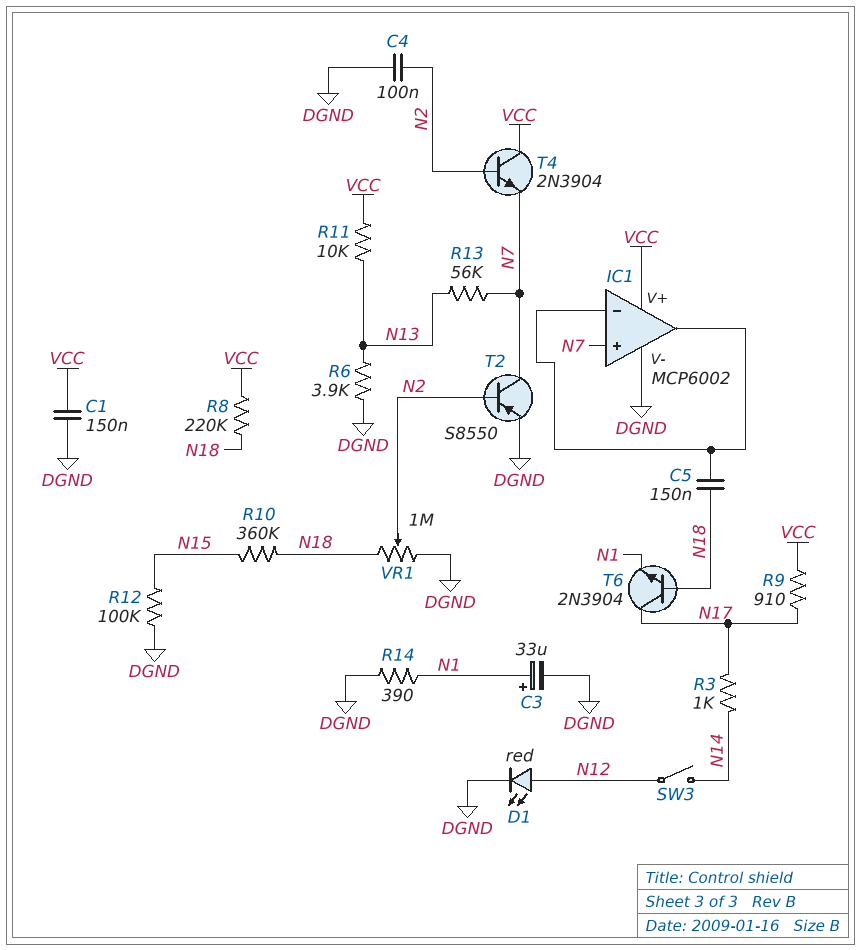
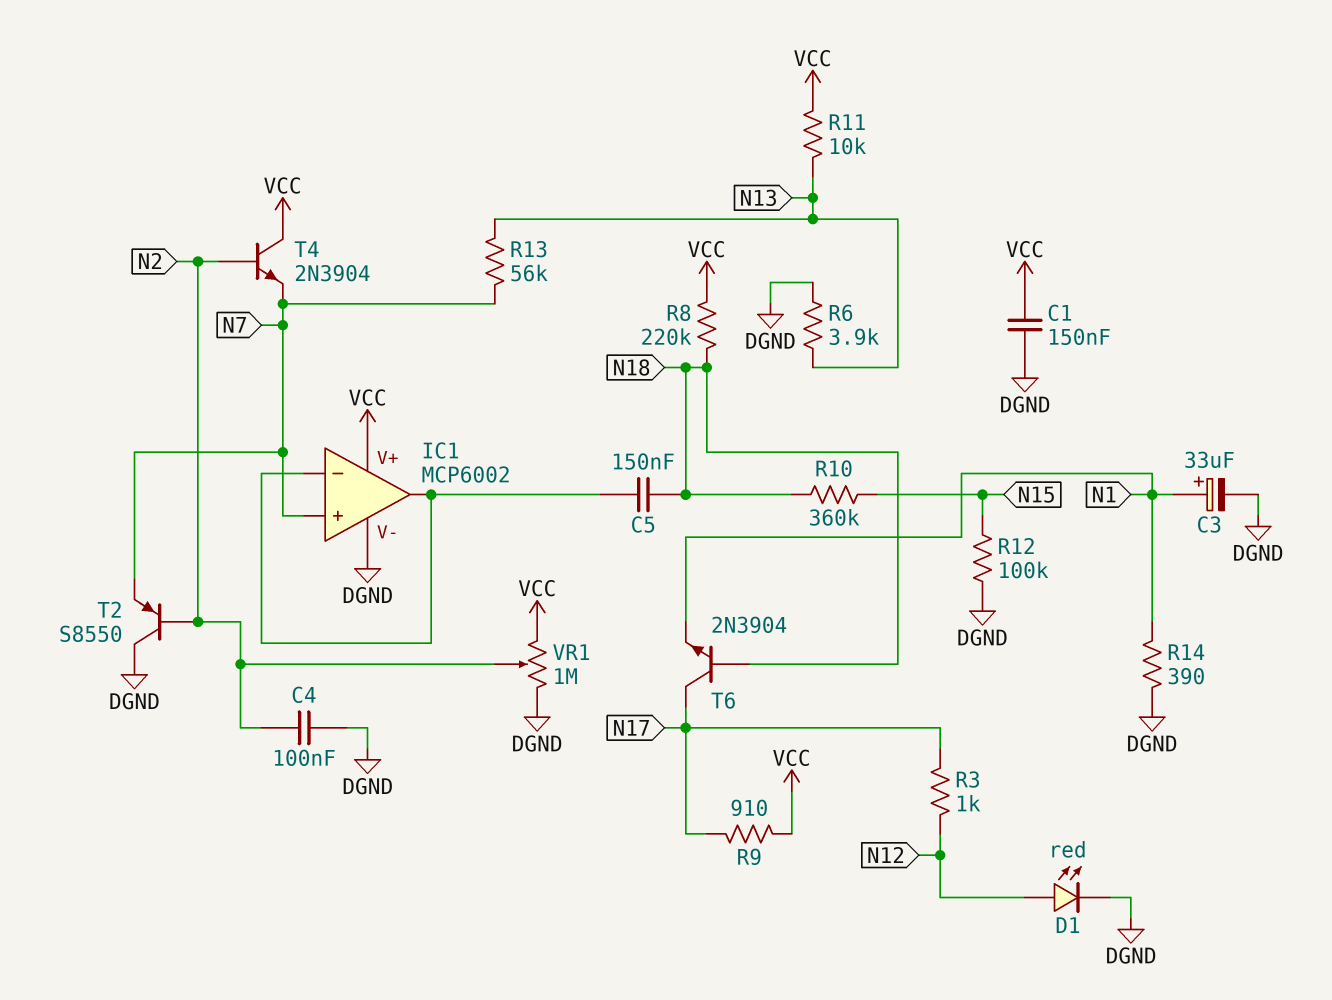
R3: 1k (N14, N17) -> 1k (N12, N17)
SW3: switch (N12, N14) -> none
T2: PNP S8550 (B N2, C N7, E DGND) -> PNP S8550 (B N2, C DGND, E N7)
VR1: 1M (DGND, N18, wiper N2) -> 1M (DGND, VCC, wiper N2)

